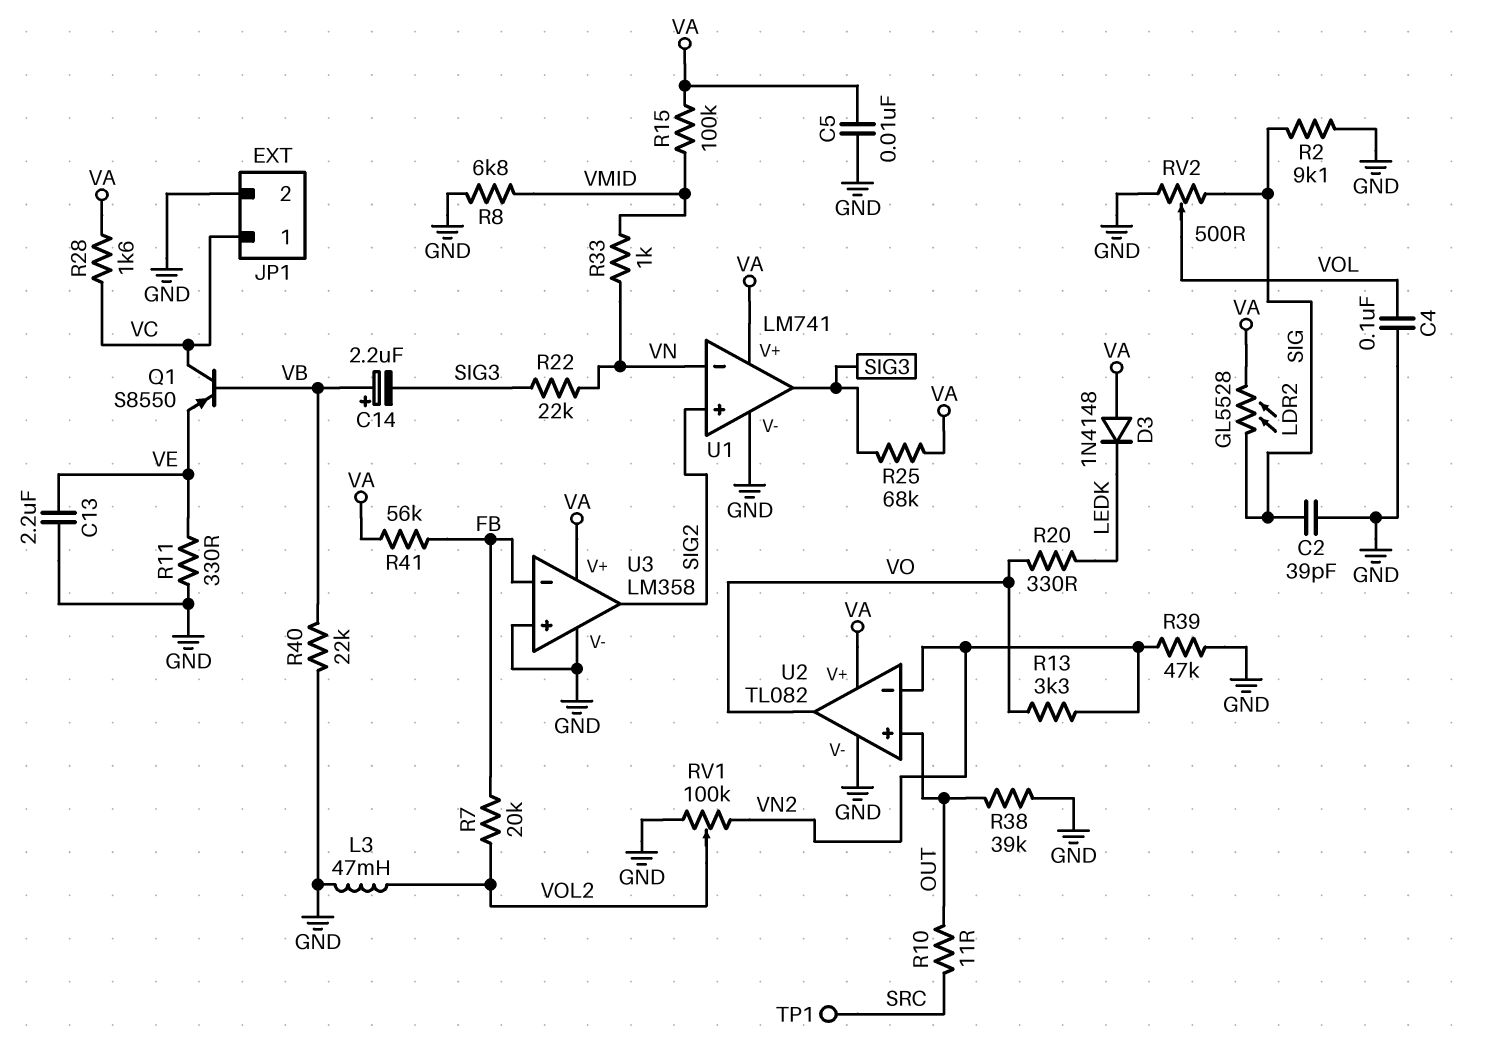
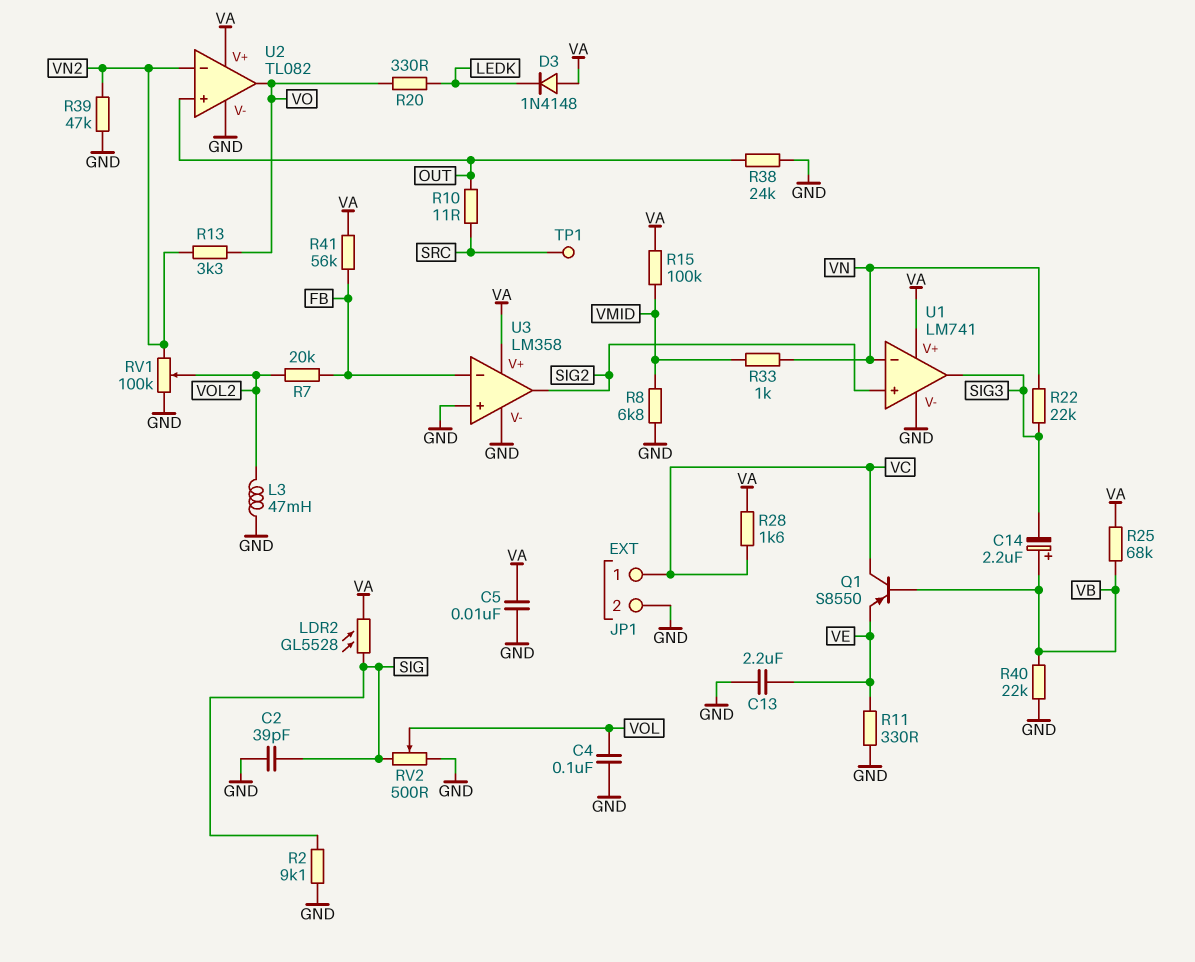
R25: 68k (SIG3, VA) -> 68k (VA, VB)
R38: 39k (GND, OUT) -> 24k (GND, OUT)

